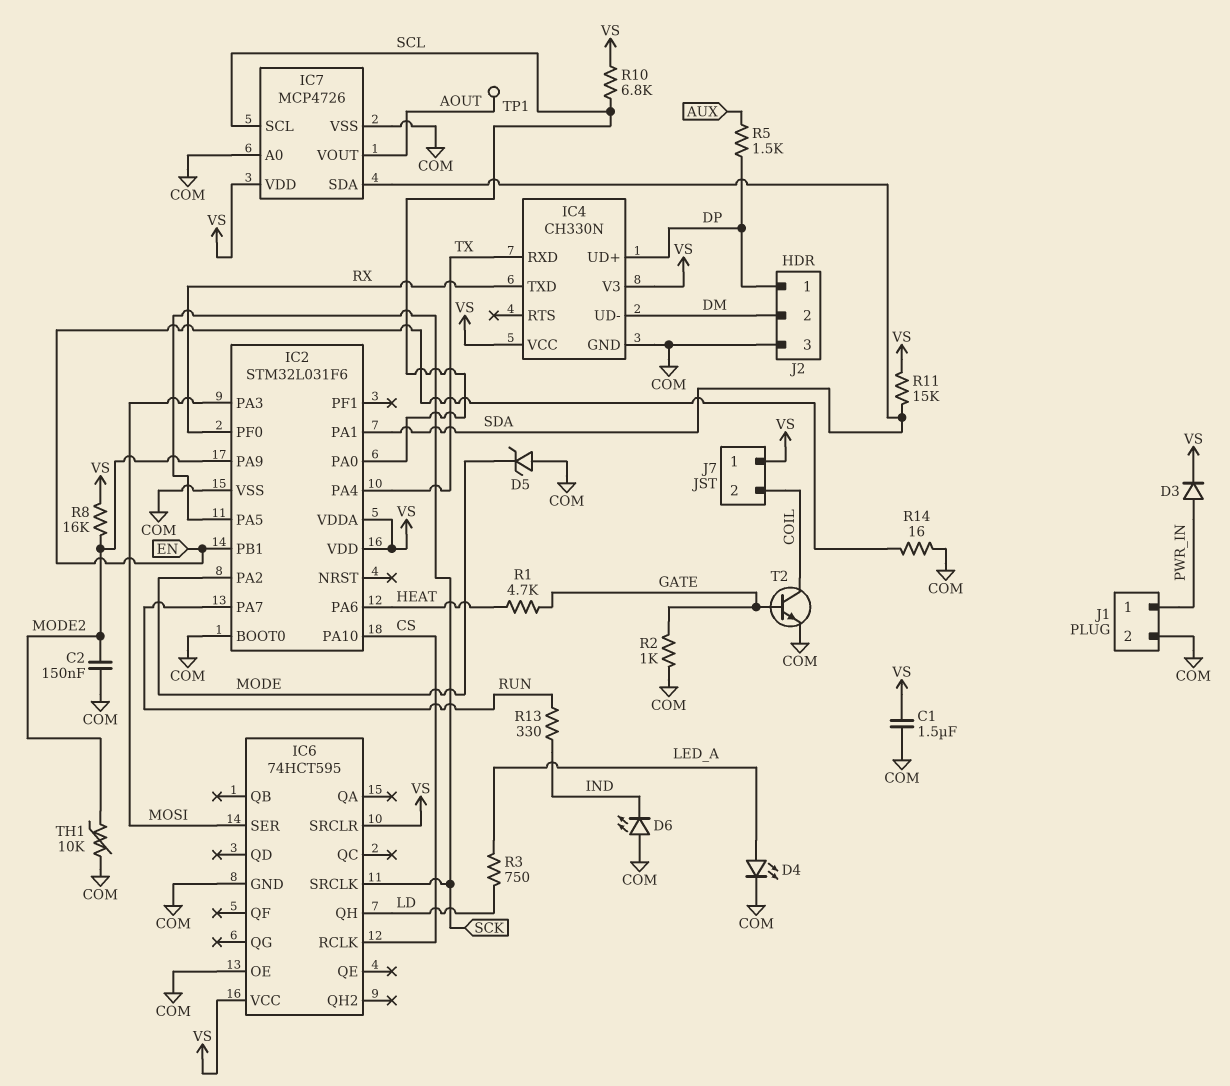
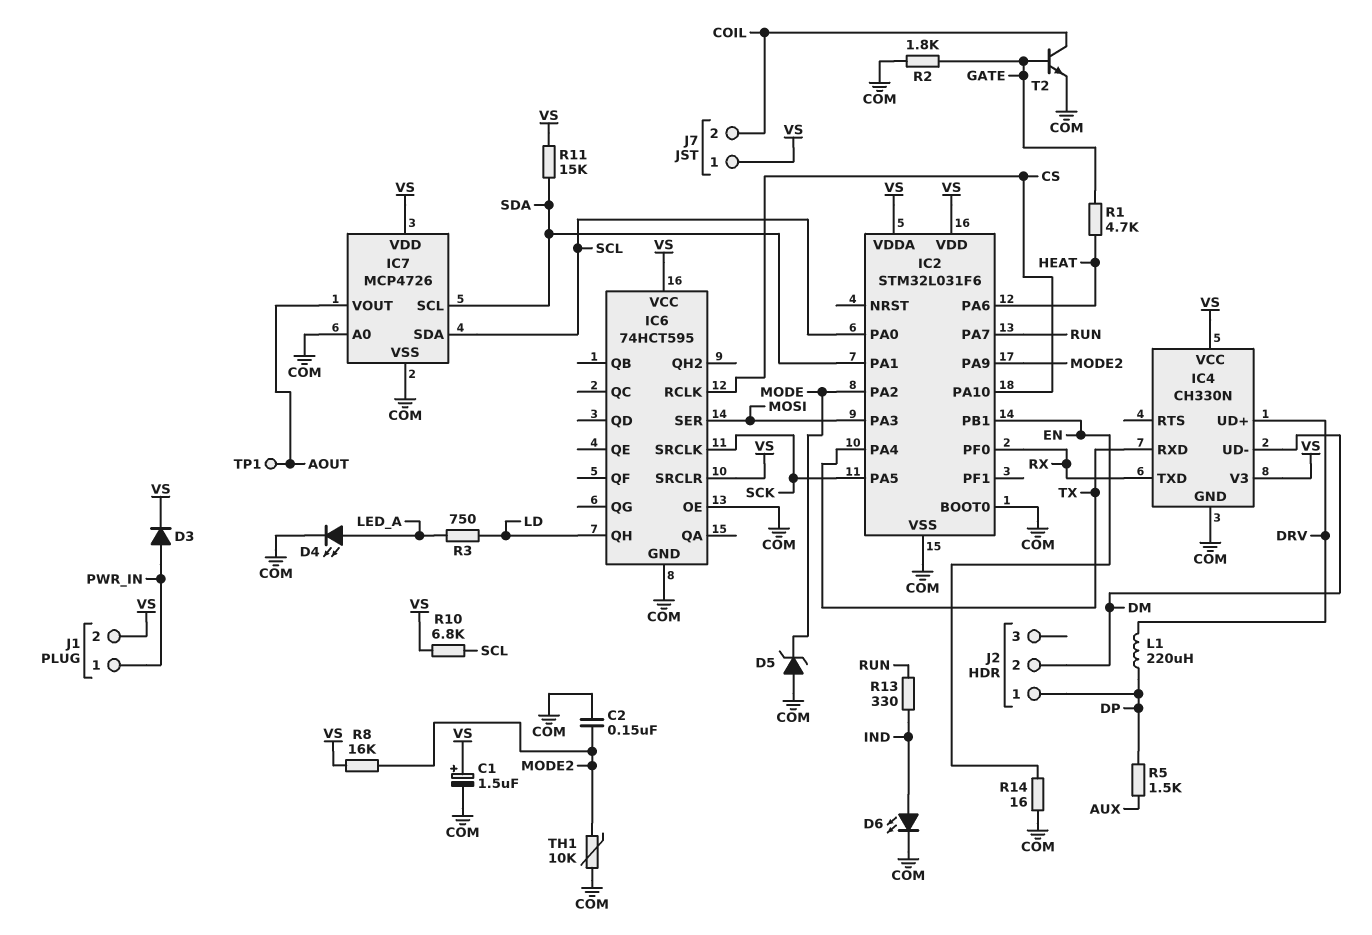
C1: 1.5uF (COM, VS) -> 1.5uF (plus VS, minus COM)
D6: LED (A COM, K IND) -> LED (A IND, K COM)
IC4 pin UD+: DP -> DRV
IC7 pin SCL: SCL -> SDA
IC7 pin SDA: SDA -> SCL
J1 pin 2: COM -> VS
J2 pin 3: COM -> none
L1: none -> 220uH (DP, DRV)
R2: 1k (COM, GATE) -> 1.8k (COM, GATE)

